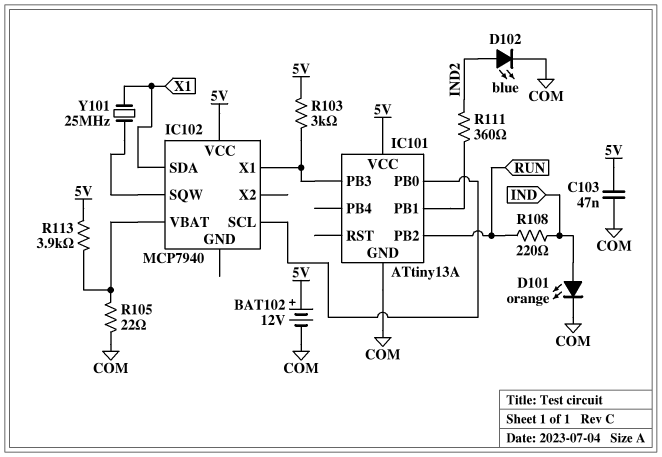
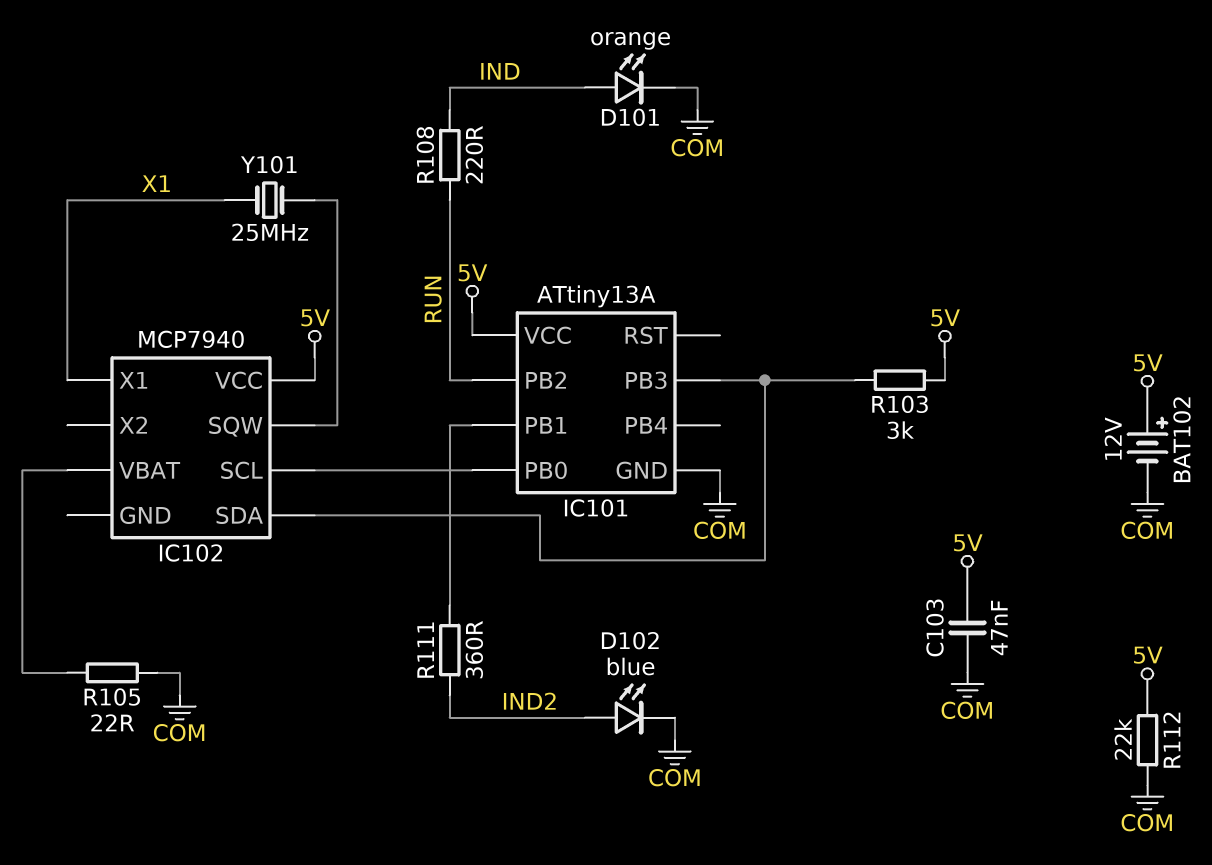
IC102 pin SDA: X1 -> IC101/PB3
IC102 pin X1: IC101/PB3 -> X1
R112: none -> 22k (5V, COM)
R113: 3.9k (5V, IC102/VBAT) -> none

